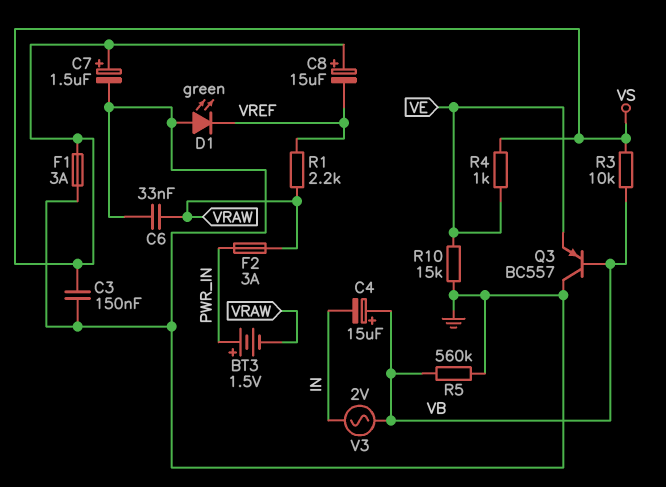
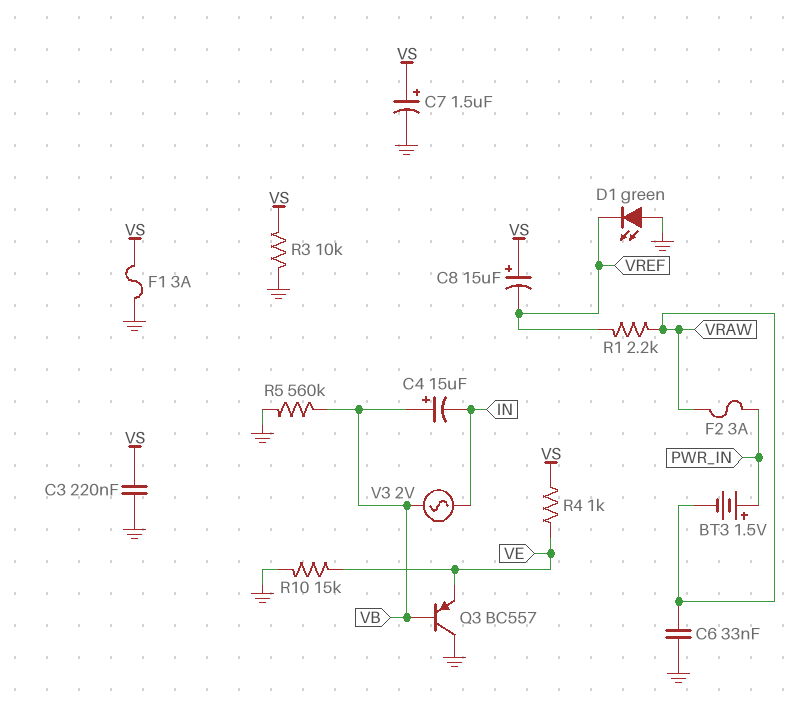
C3: 150nF (GND, VS) -> 220nF (GND, VS)
R3: 10k (VB, VS) -> 10k (GND, VS)

